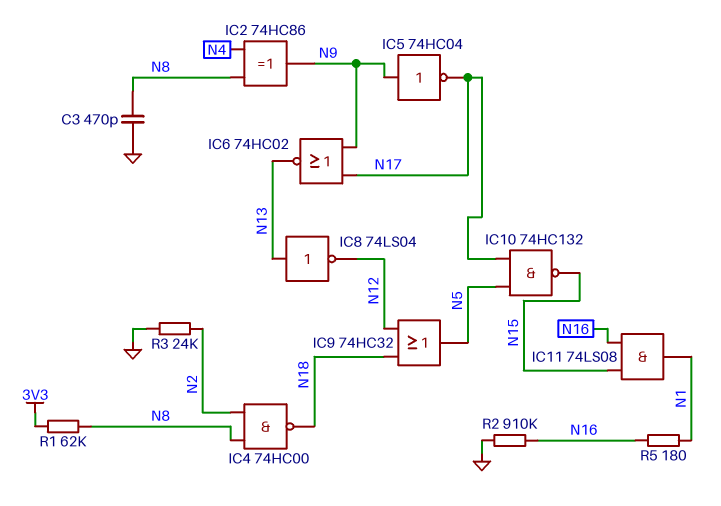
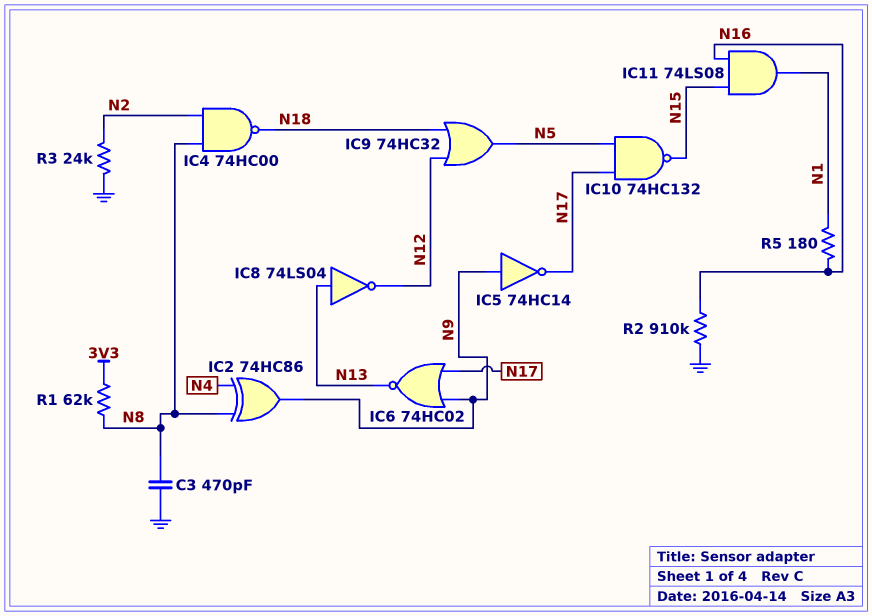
IC5: NOT 74HC04 (in N9, out N17) -> NOT 74HC14 (in N9, out N17)

